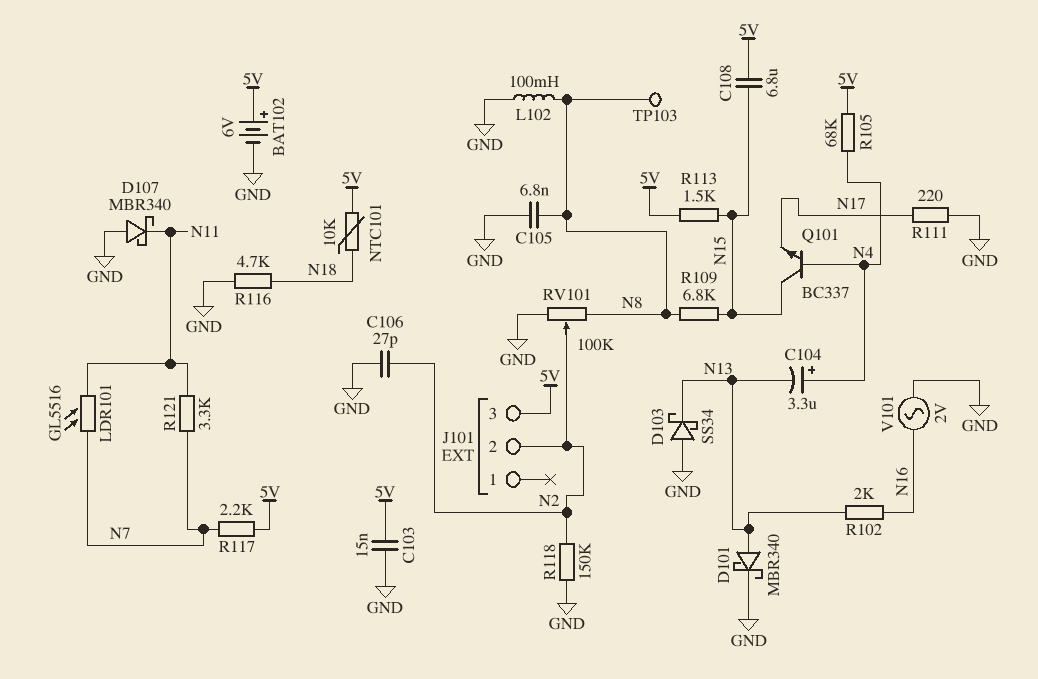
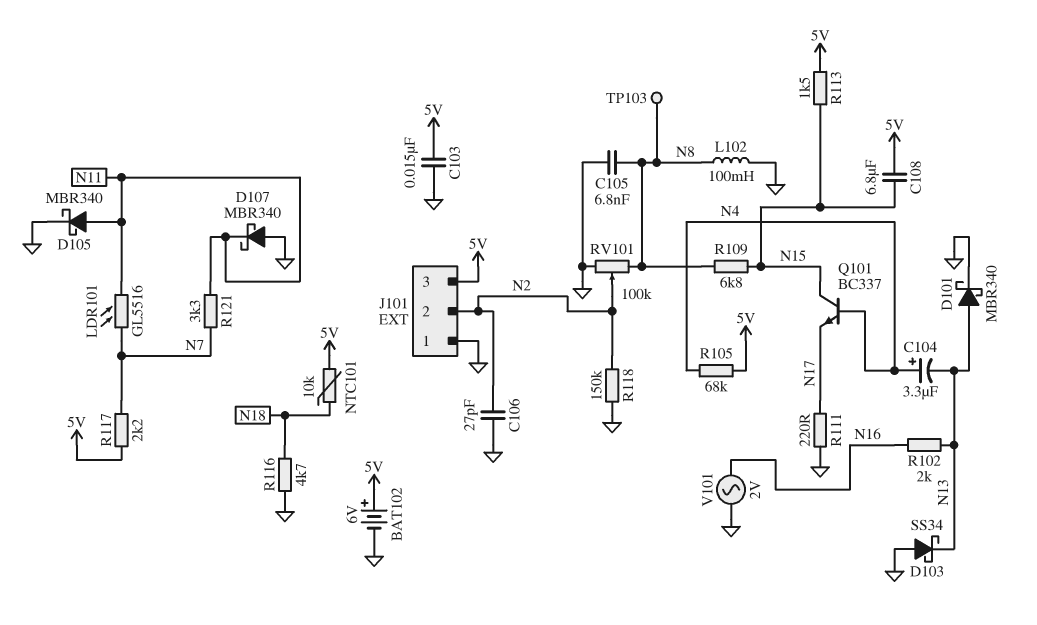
D105: none -> schottky MBR340 (A N11, K GND)
J101 pin 1: none -> GND

